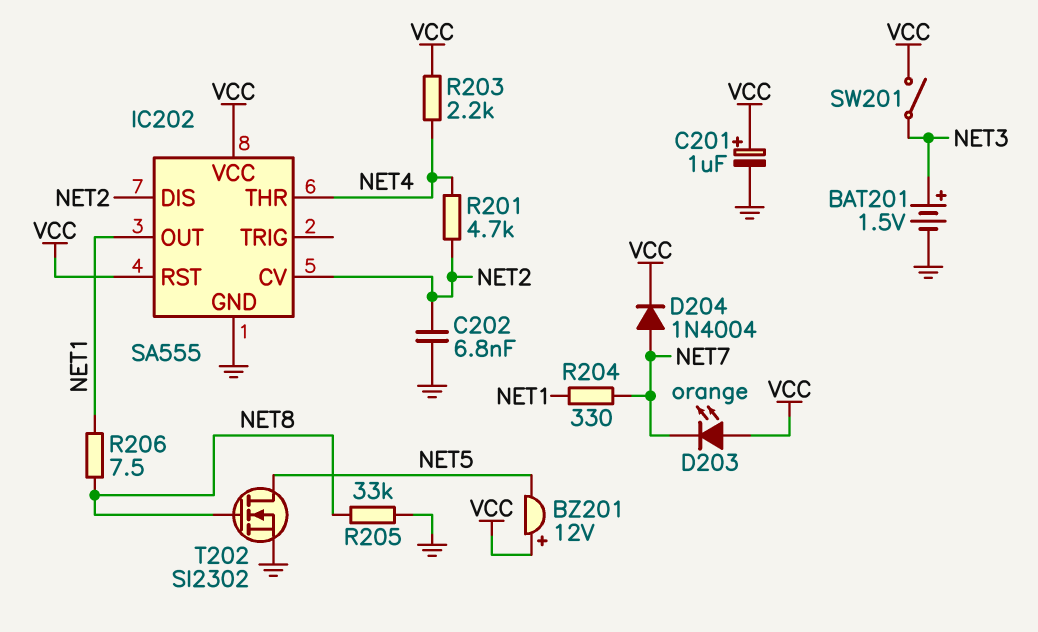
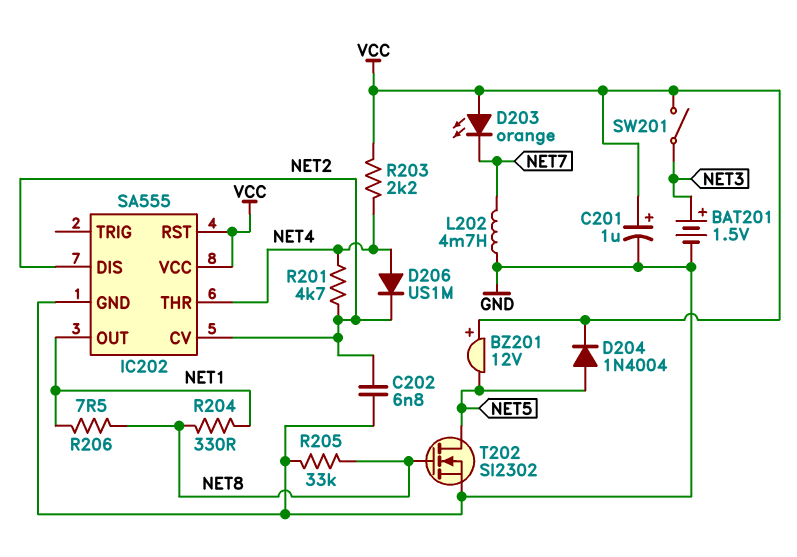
D204: diode 1N4004 (A NET7, K VCC) -> diode 1N4004 (A NET5, K VCC)
D206: none -> diode US1M (A NET4, K NET2)
L202: none -> 4.7mH (GND, NET7)
R204: 330 (NET1, NET7) -> 330 (NET1, NET8)

